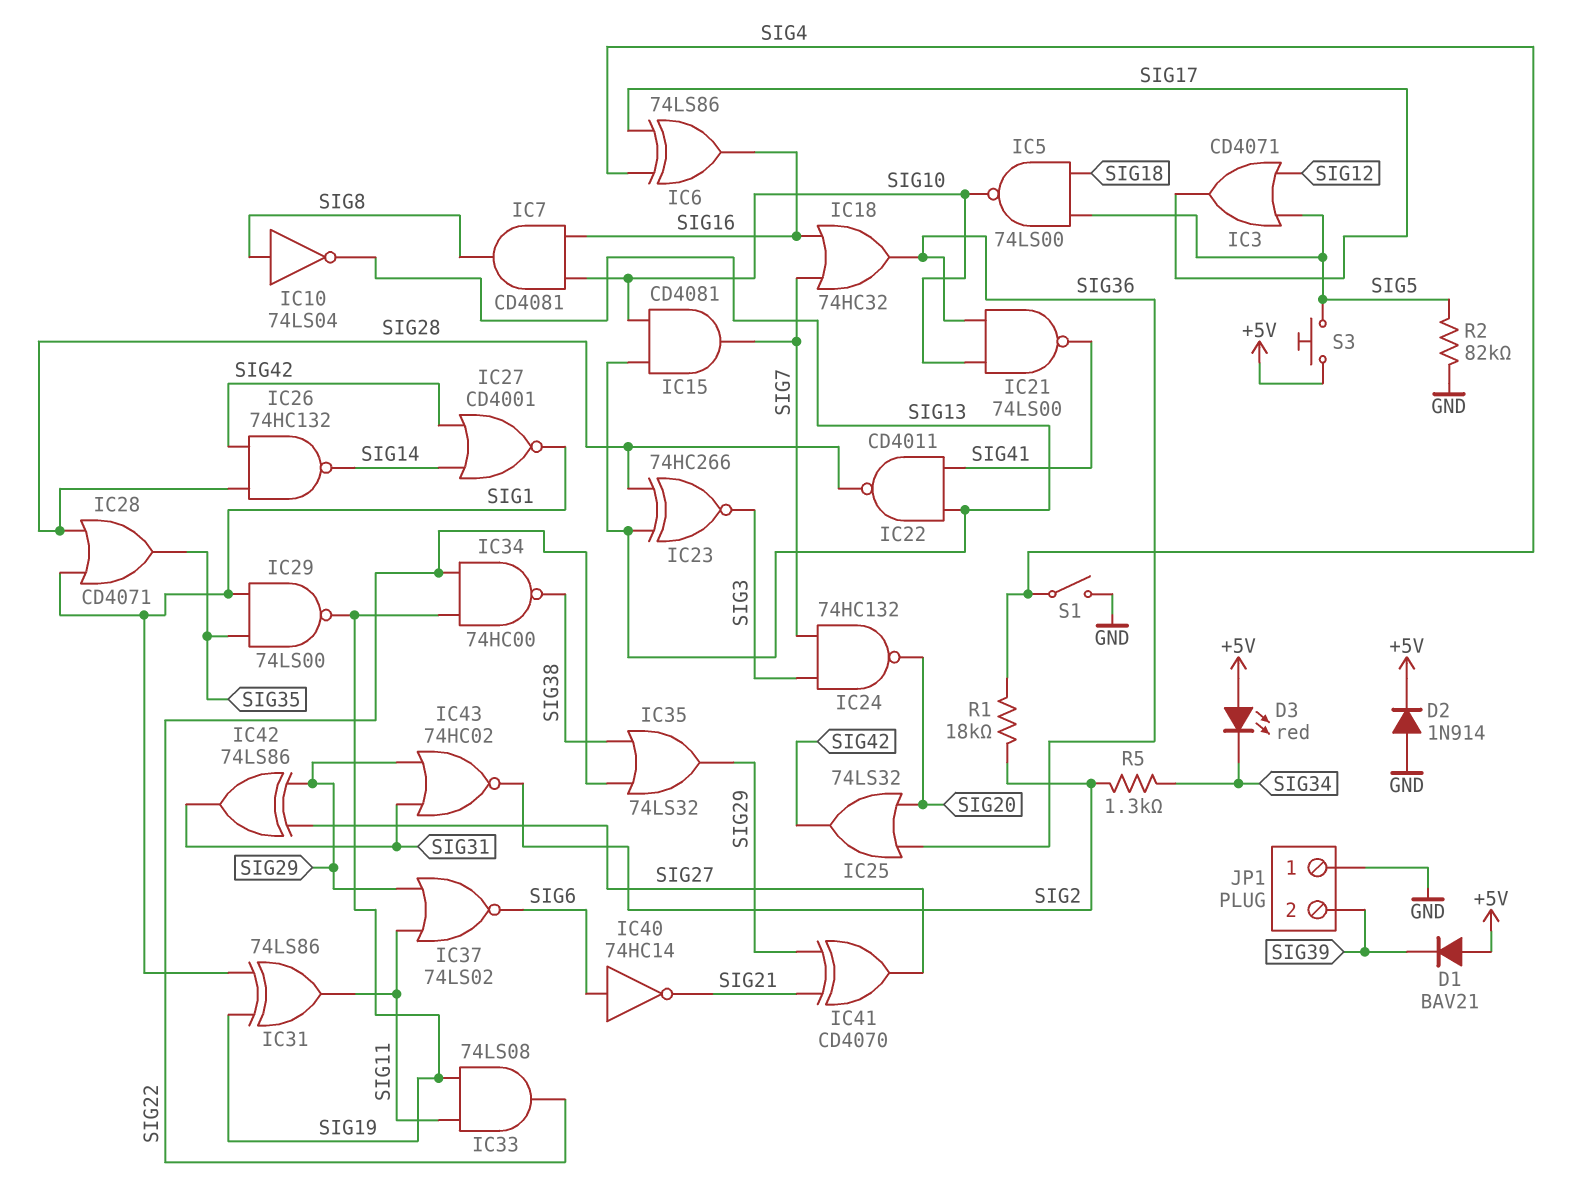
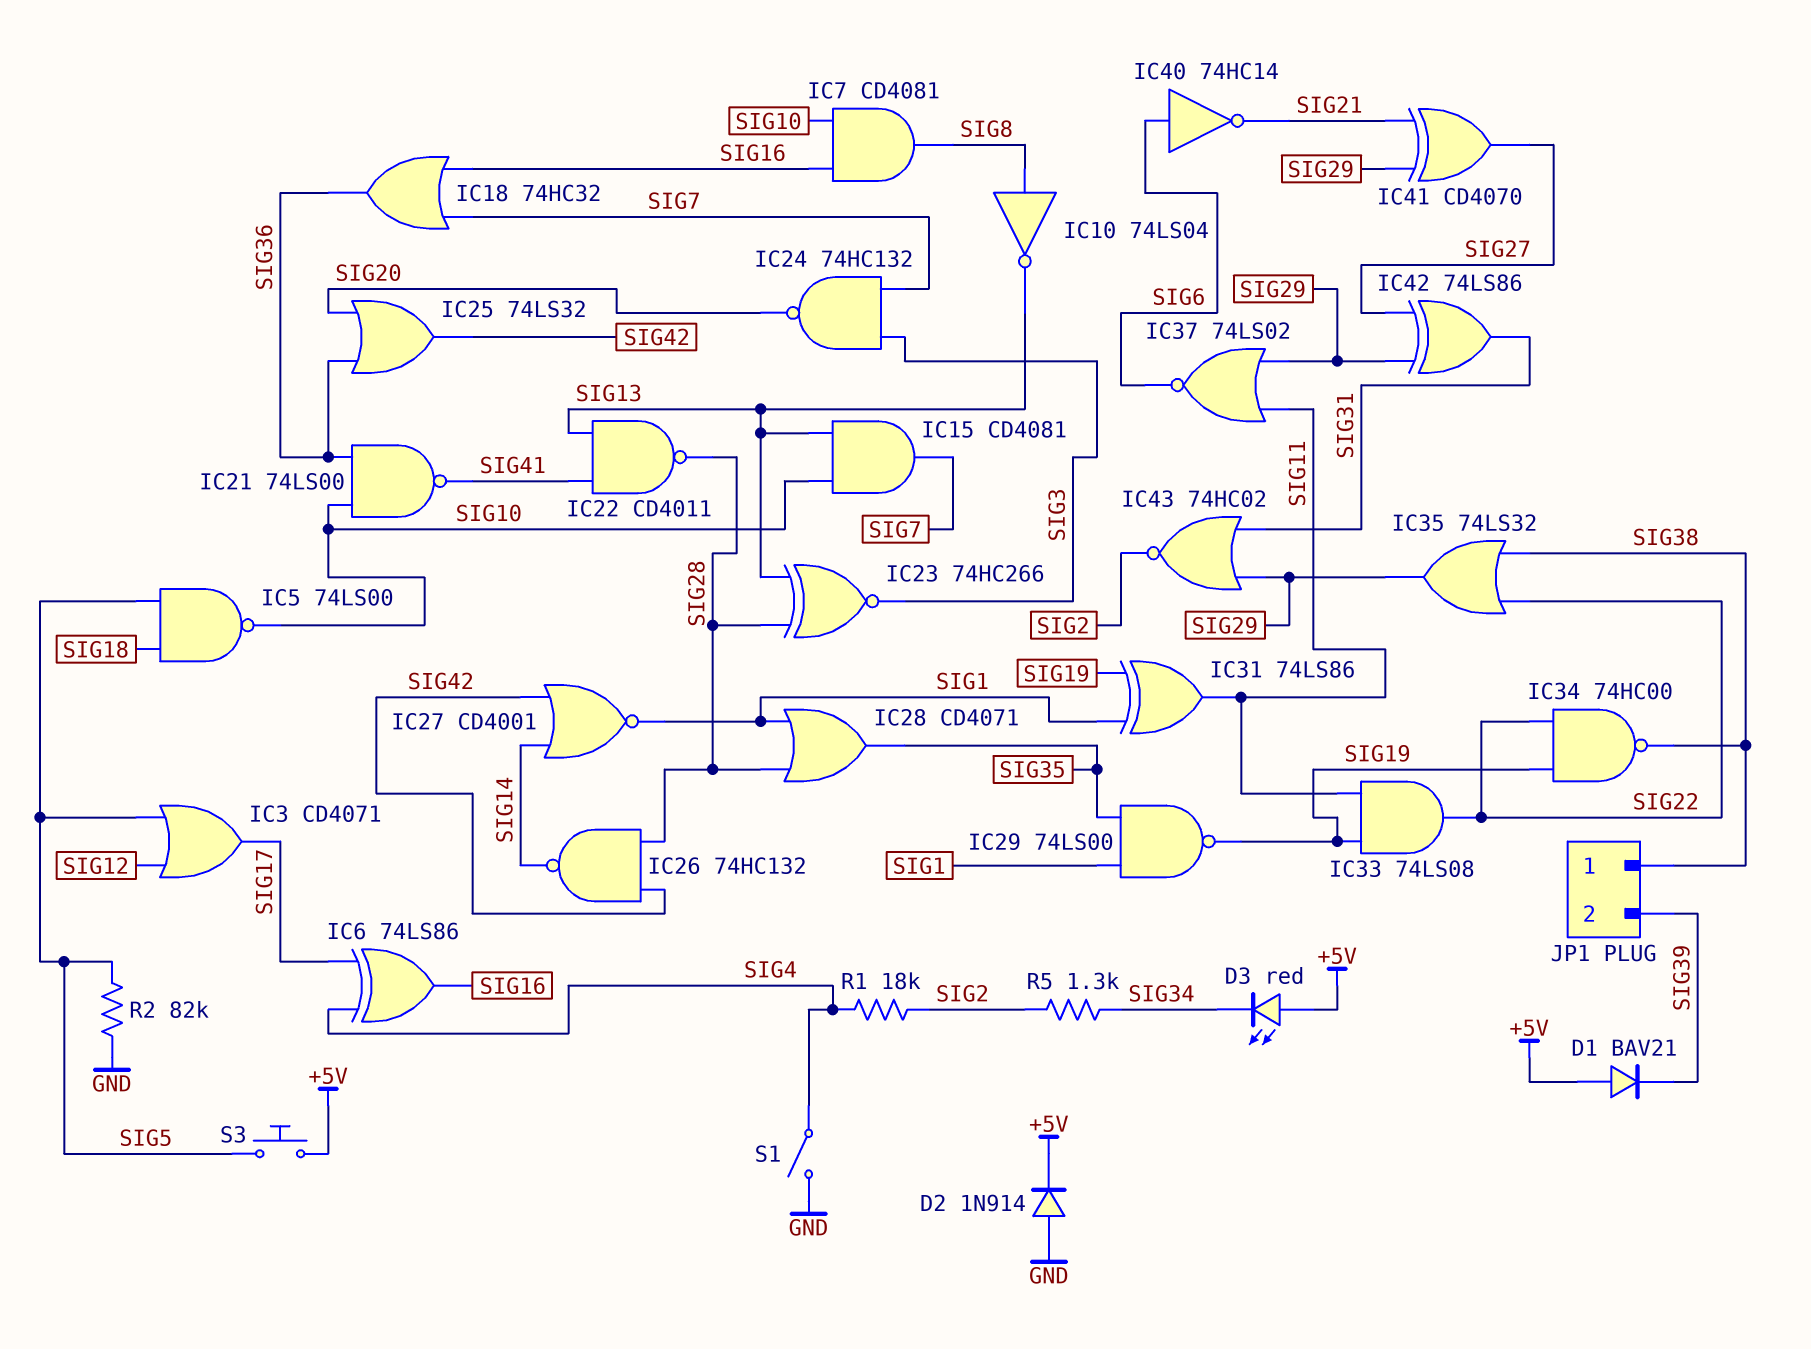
JP1 pin 1: GND -> SIG38

